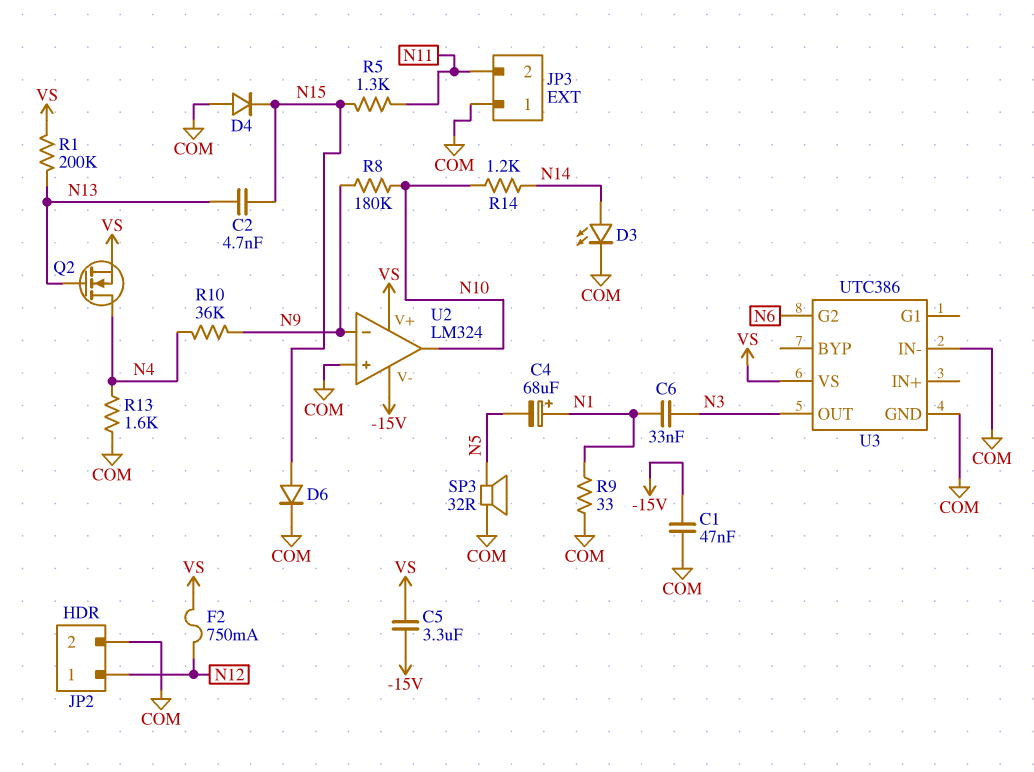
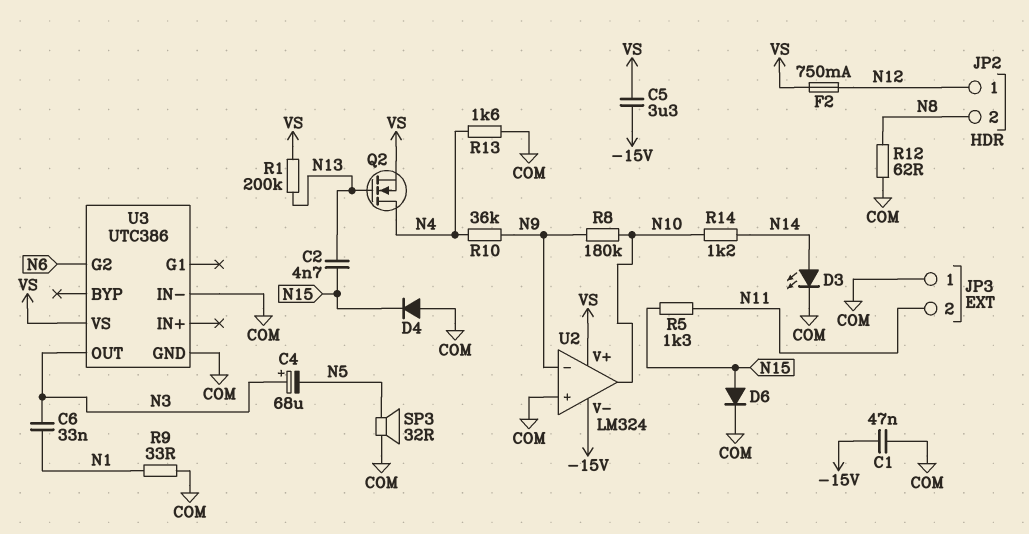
C4: 68uF (plus N1, minus N5) -> 68uF (plus N3, minus N5)
JP2 pin 2: COM -> N8
R12: none -> 62 (COM, N8)

